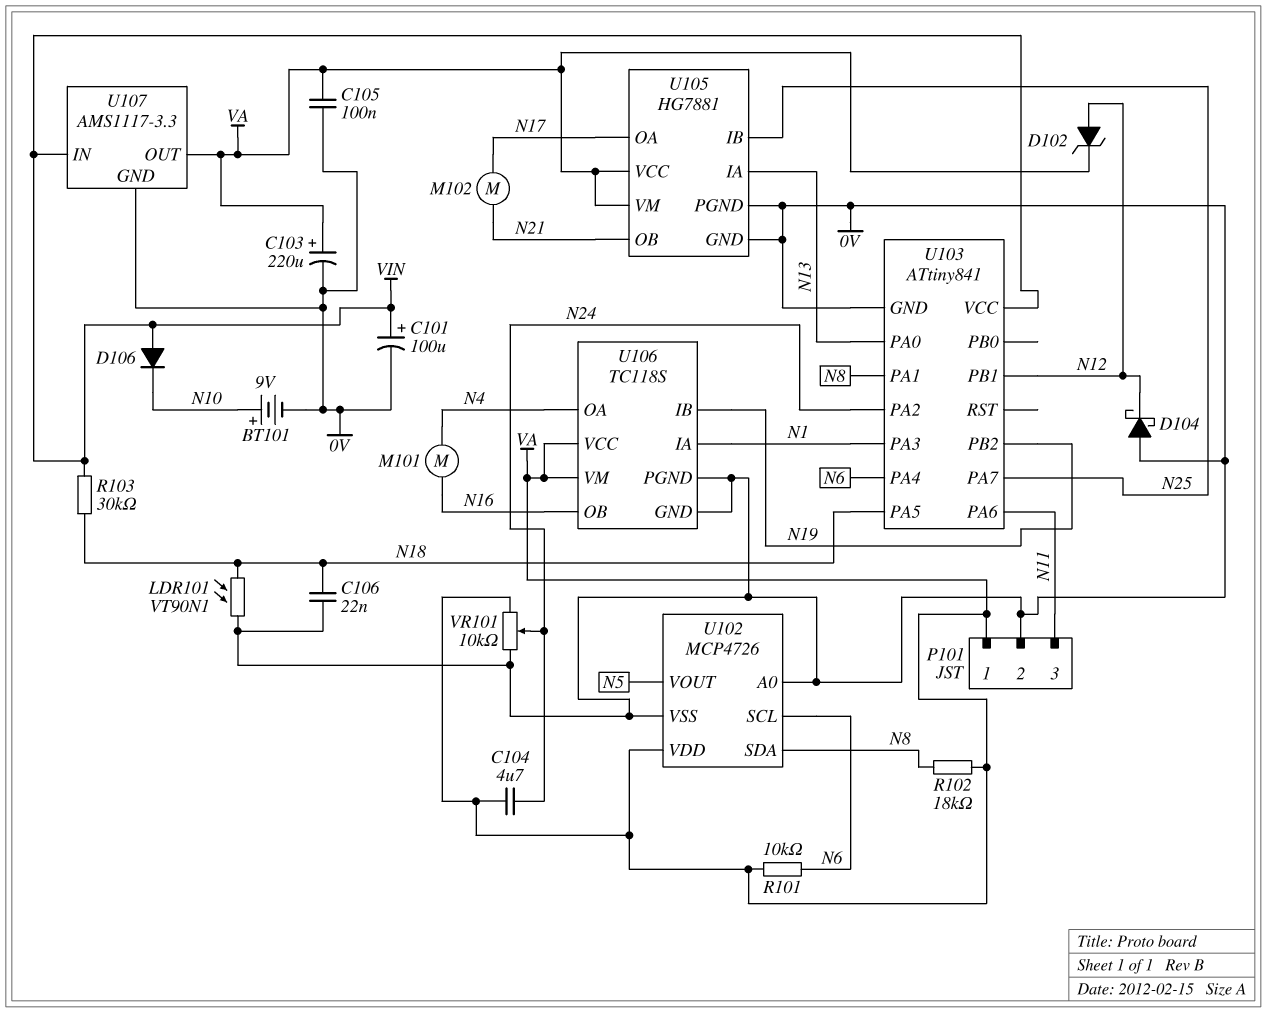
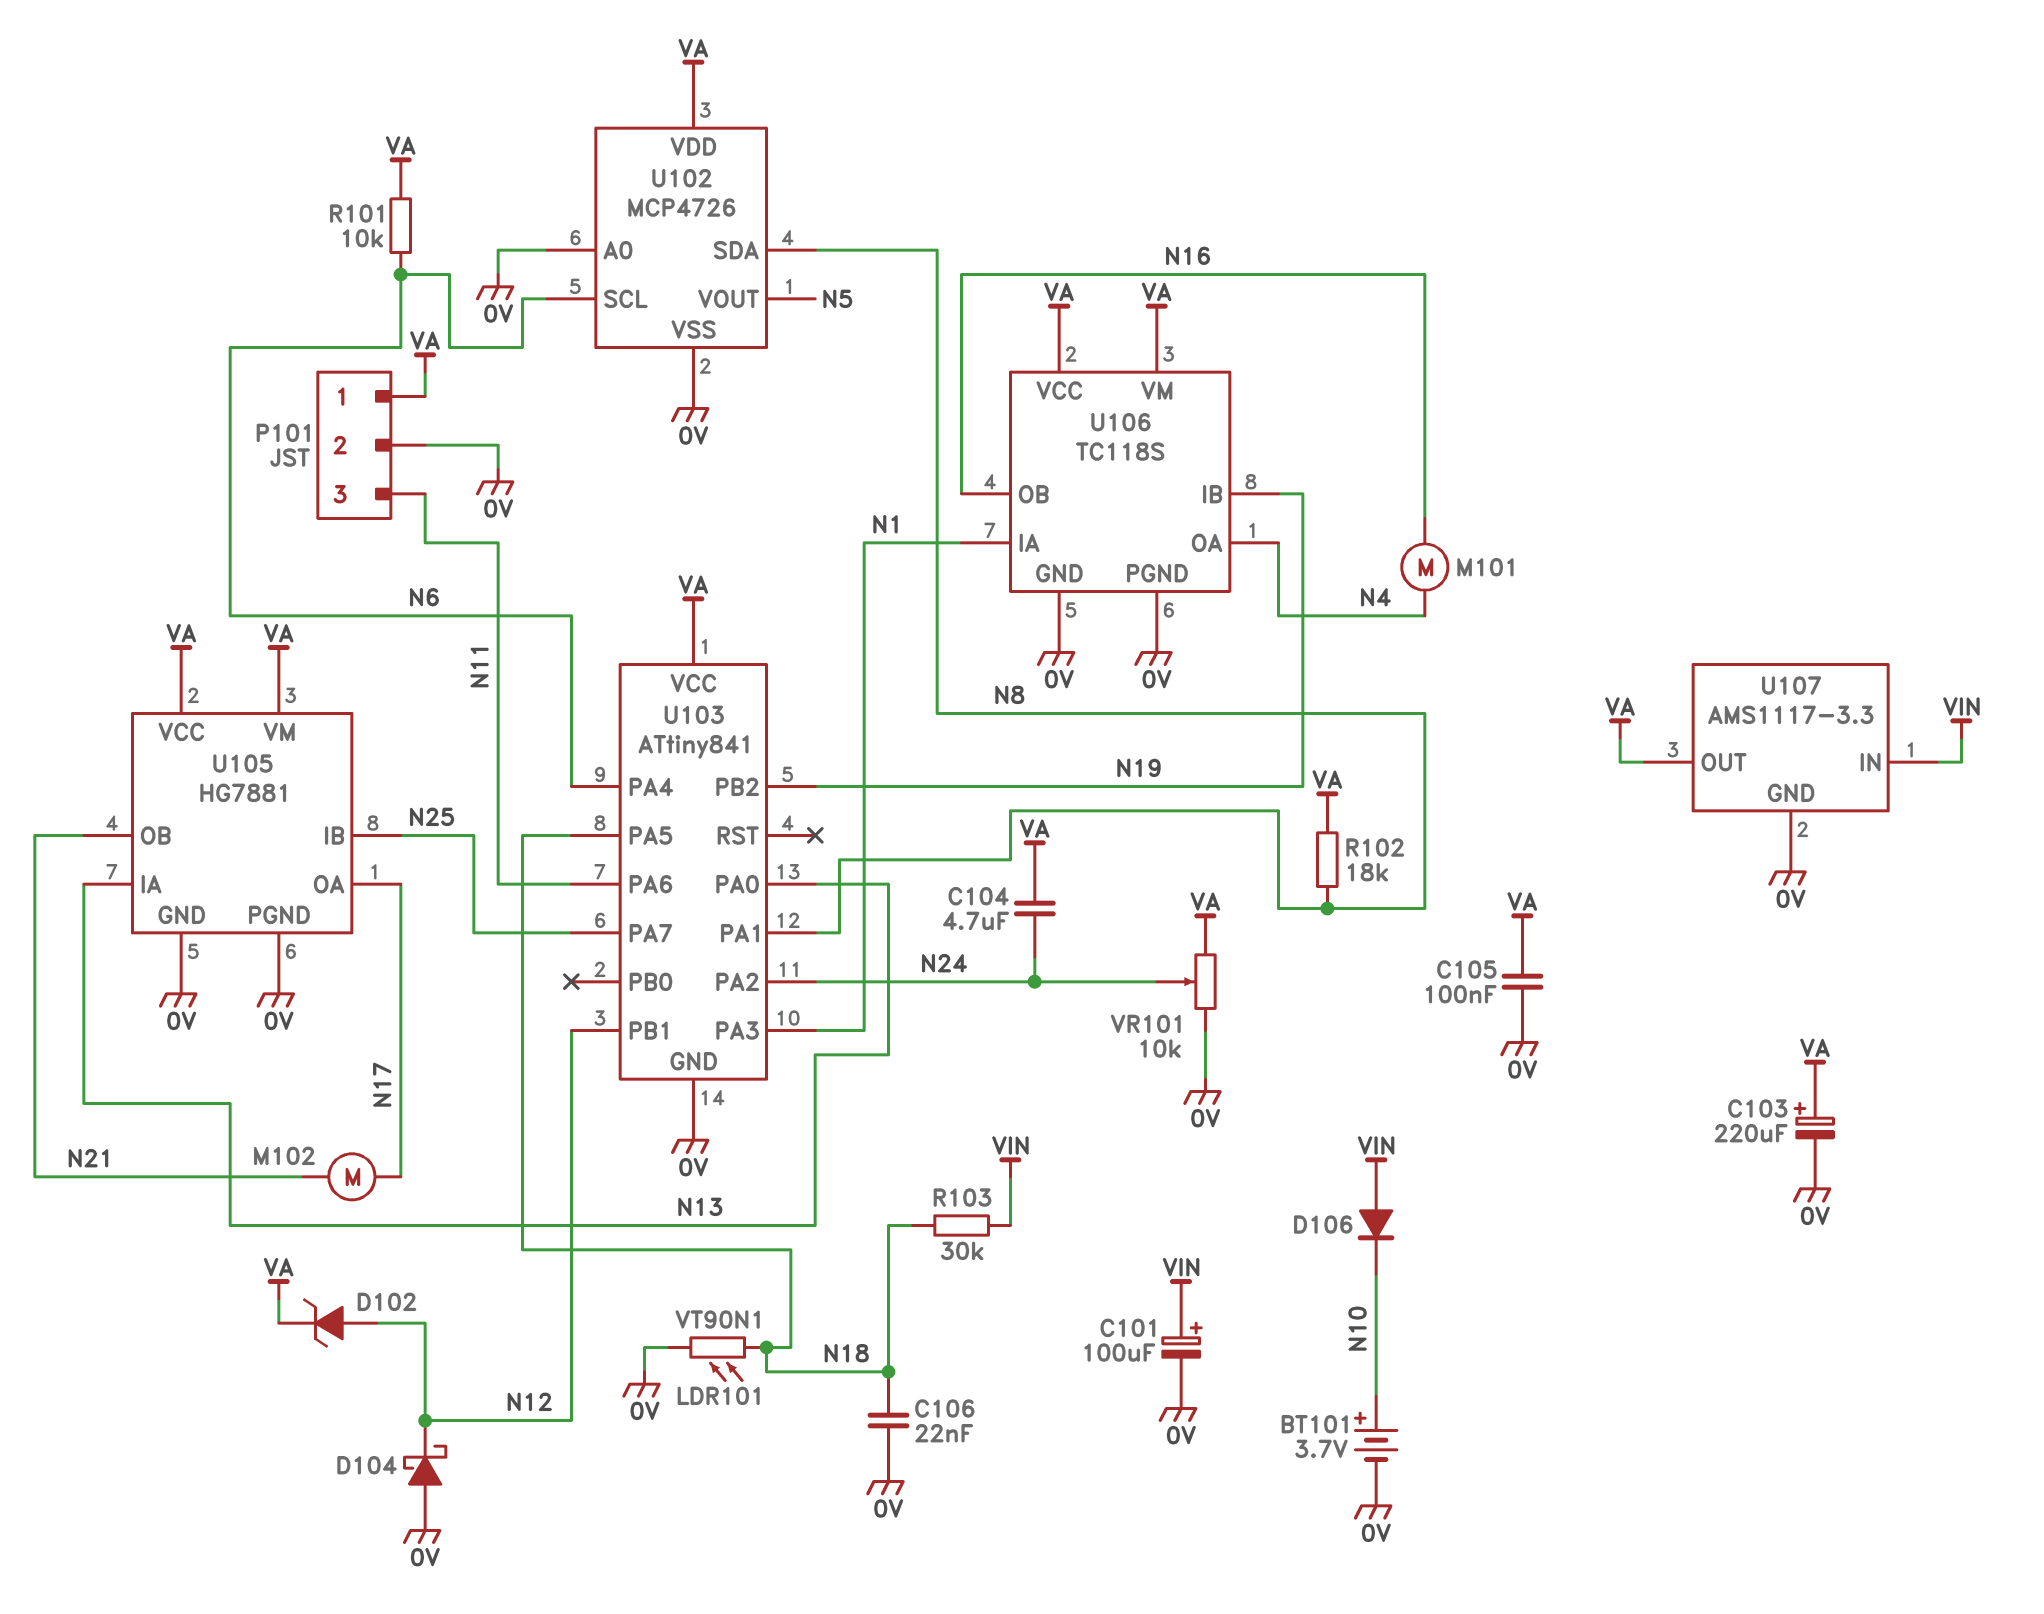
BT101: 9V (plus N10, minus 0V) -> 3.7V (plus N10, minus 0V)
U103 pin VCC: VIN -> VA

